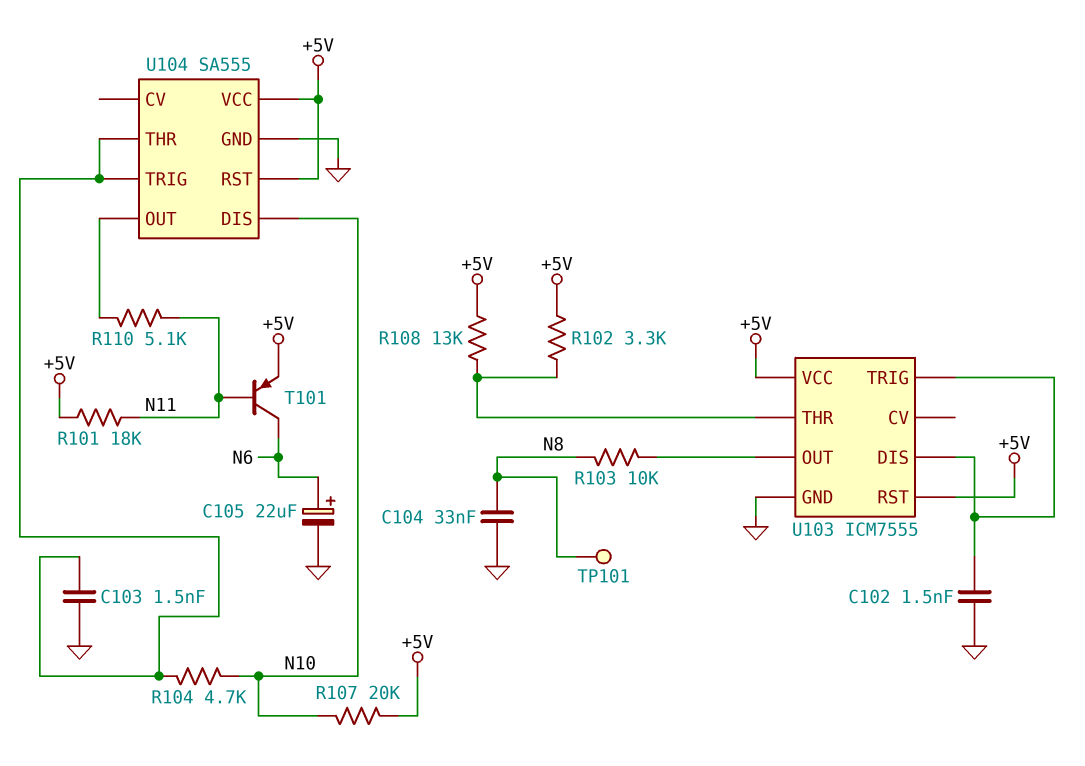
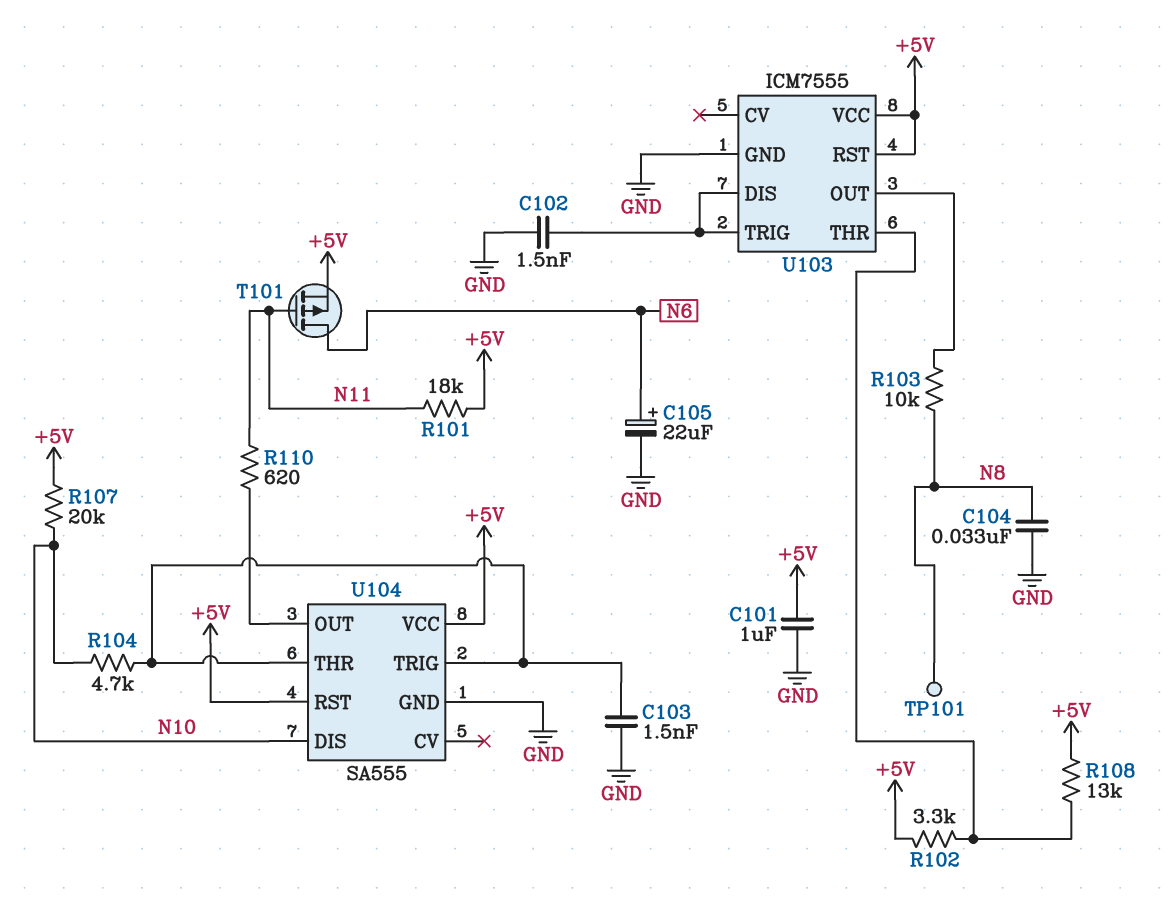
C101: none -> 1uF (+5V, GND)
R110: 5.1k (N11, U104/OUT) -> 620 (N11, U104/OUT)
T101: PNP (B N11, C N6, E +5V) -> PMOS (G N11, D N6, S +5V)

